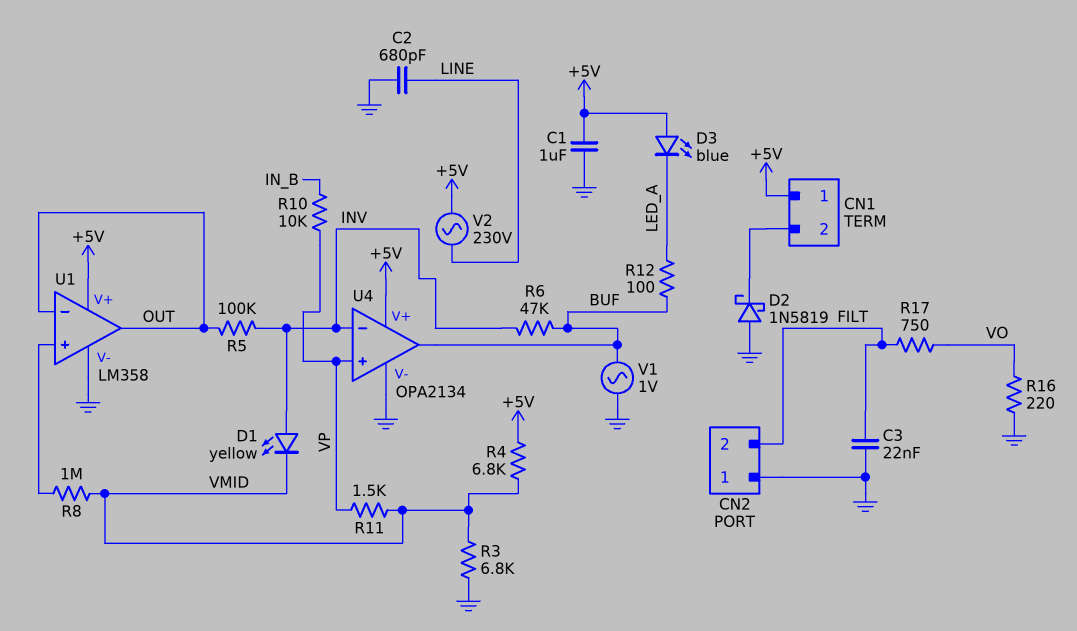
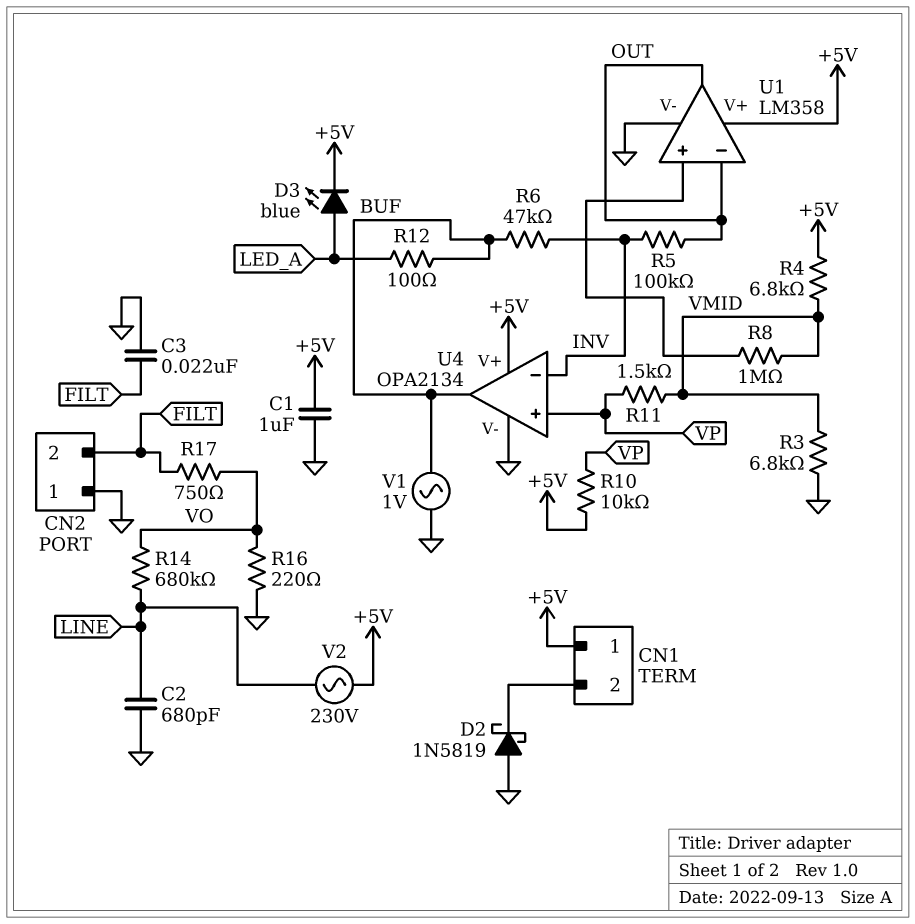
D1: LED yellow (A INV, K VMID) -> none
D3: LED blue (A +5V, K LED_A) -> LED blue (A LED_A, K +5V)
R10: 10k (IN_B, VP) -> 10k (+5V, VP)
R14: none -> 680k (LINE, VO)

